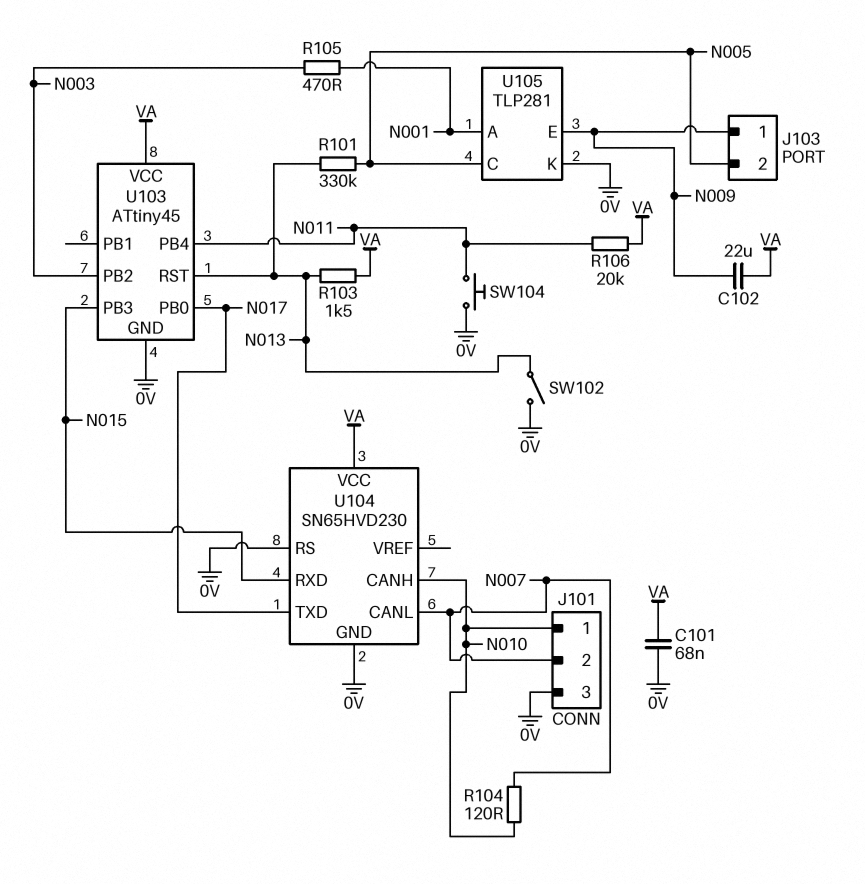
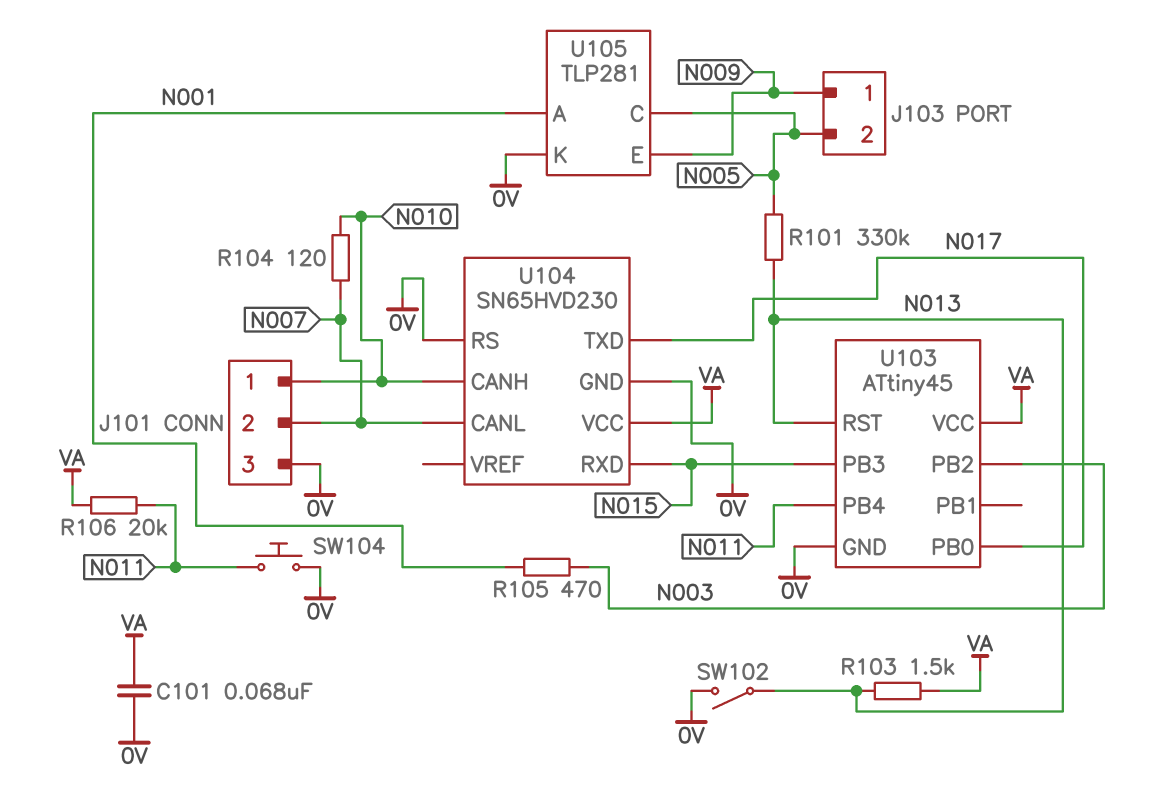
C102: 22uF (N009, VA) -> none

